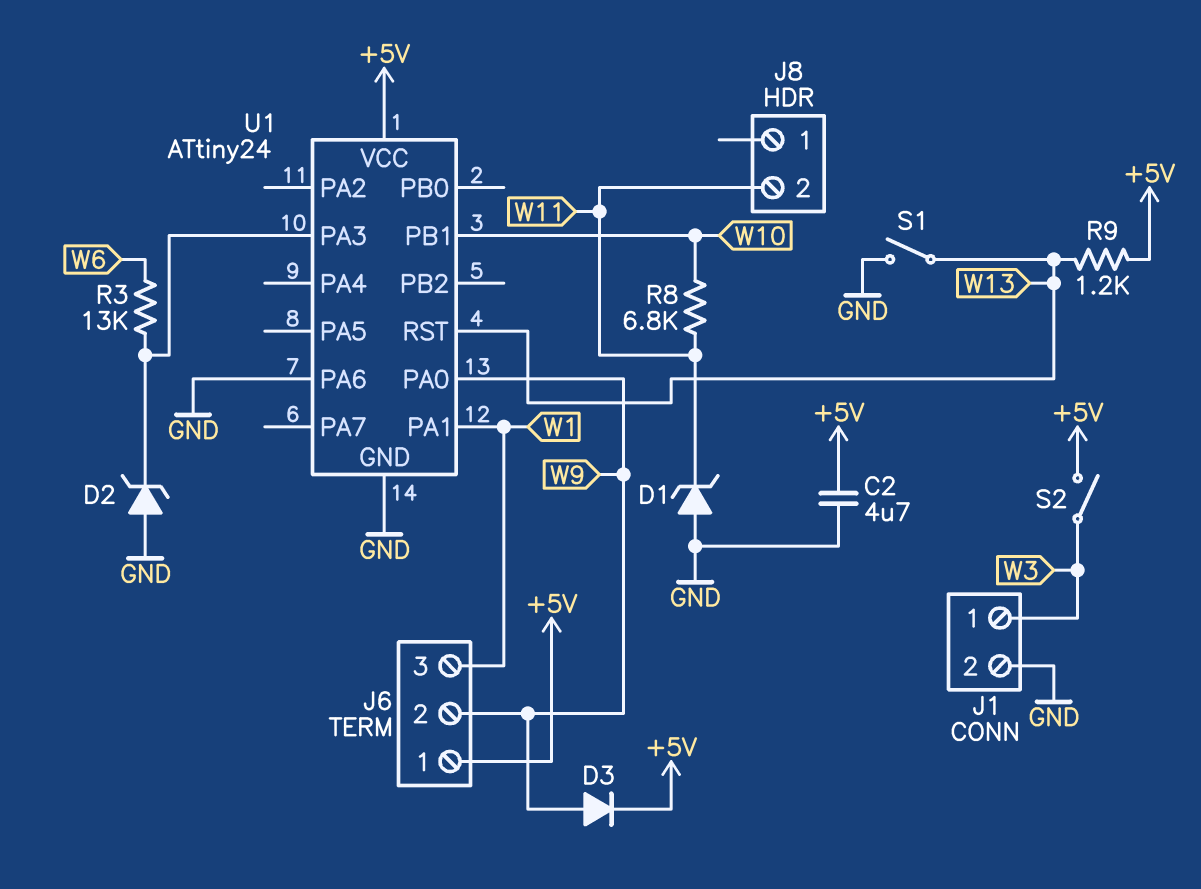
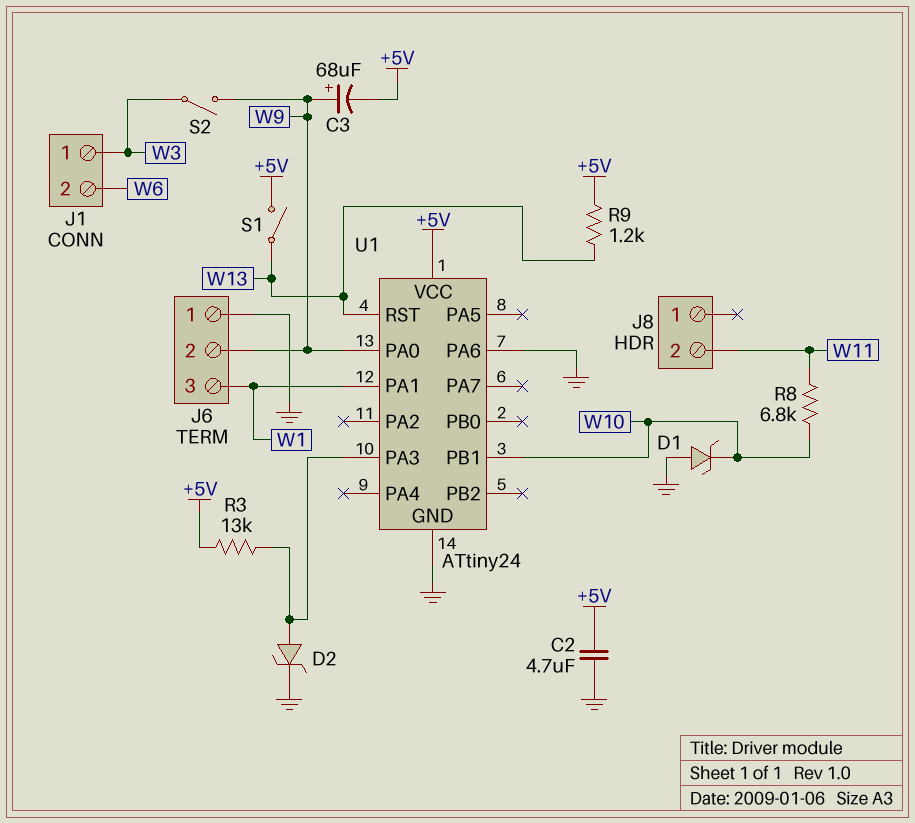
C3: none -> 68uF (plus W9, minus +5V)
D1: zener (A GND, K W11) -> zener (A GND, K W10)
D2: zener (A GND, K U1/PA3) -> zener (A U1/PA3, K GND)
D3: diode (A W9, K +5V) -> none
J1 pin 2: GND -> W6
J6 pin 1: +5V -> GND
R3: 13k (U1/PA3, W6) -> 13k (+5V, U1/PA3)
S1: switch (GND, W13) -> switch (+5V, W13)
S2: switch (+5V, W3) -> switch (W3, W9)

